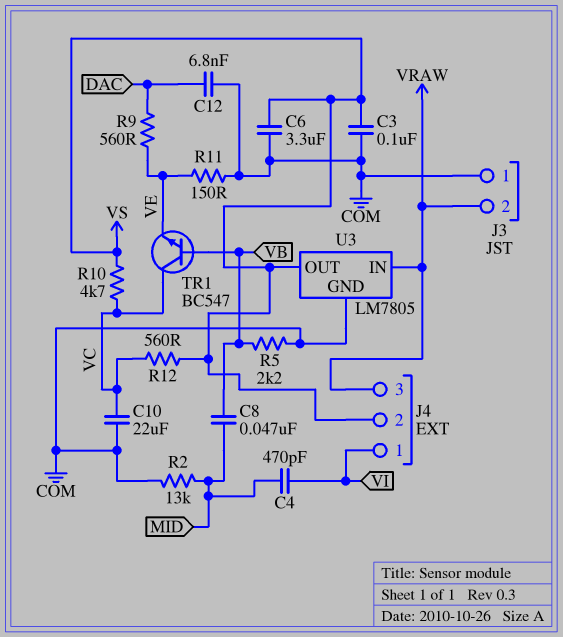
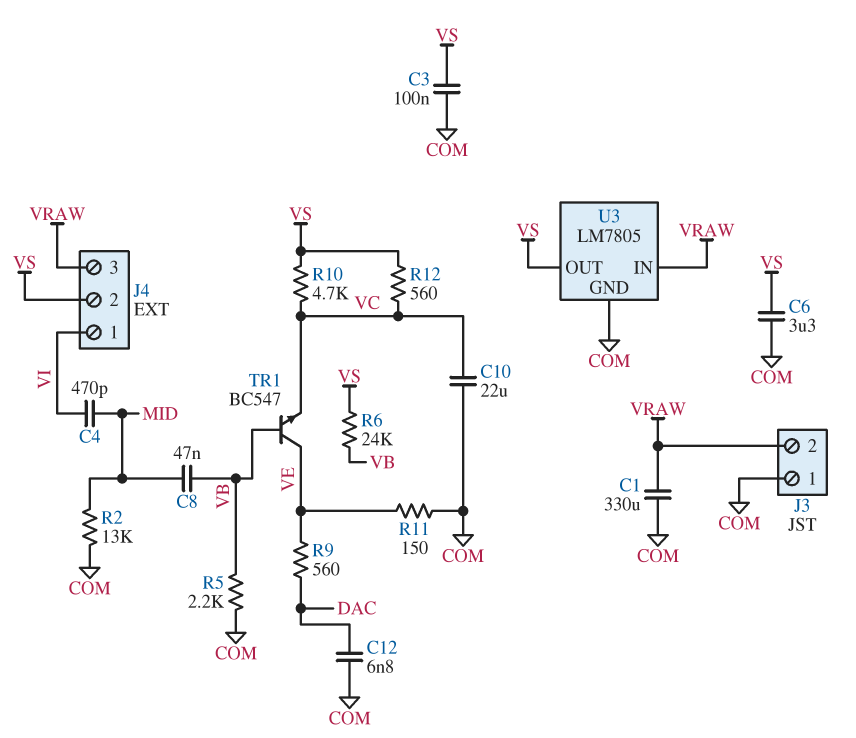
C1: none -> 330uF (COM, VRAW)
R6: none -> 24k (VB, VS)
TR1: NPN BC547 (B VB, C VC, E VE) -> NPN BC547 (B VB, C VE, E VC)

